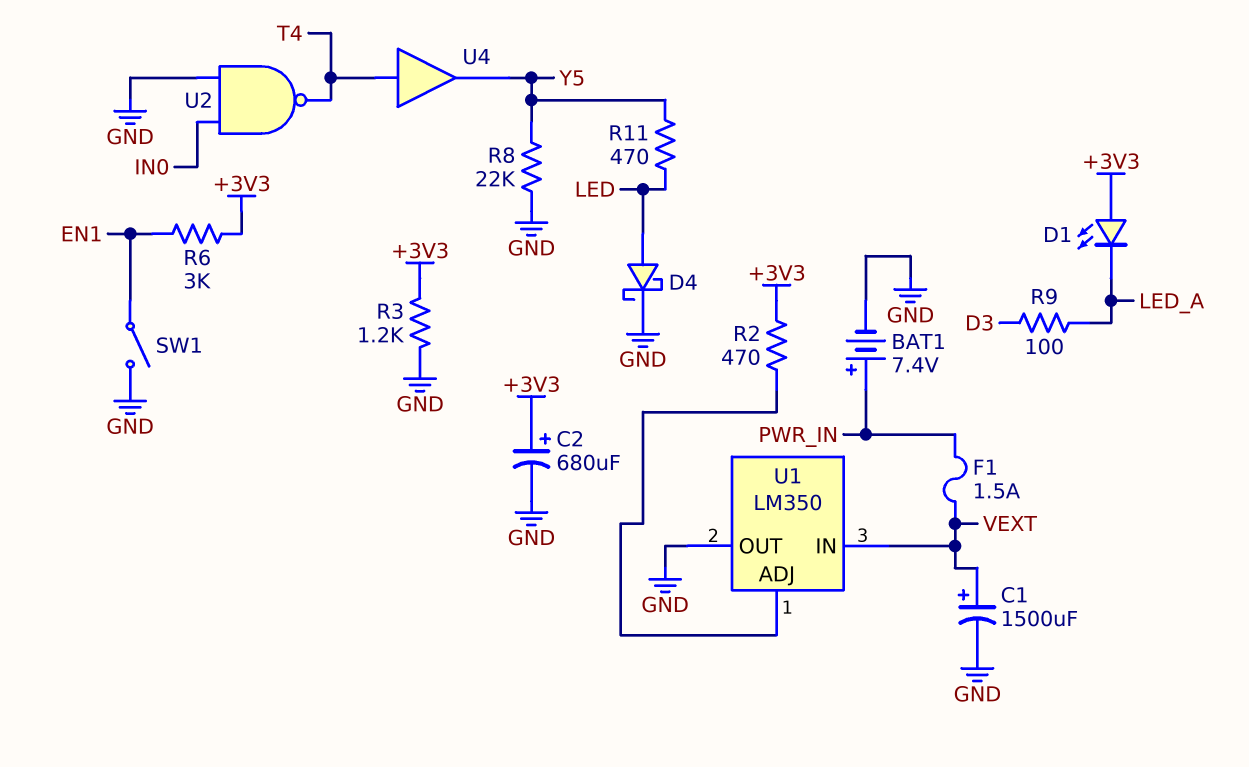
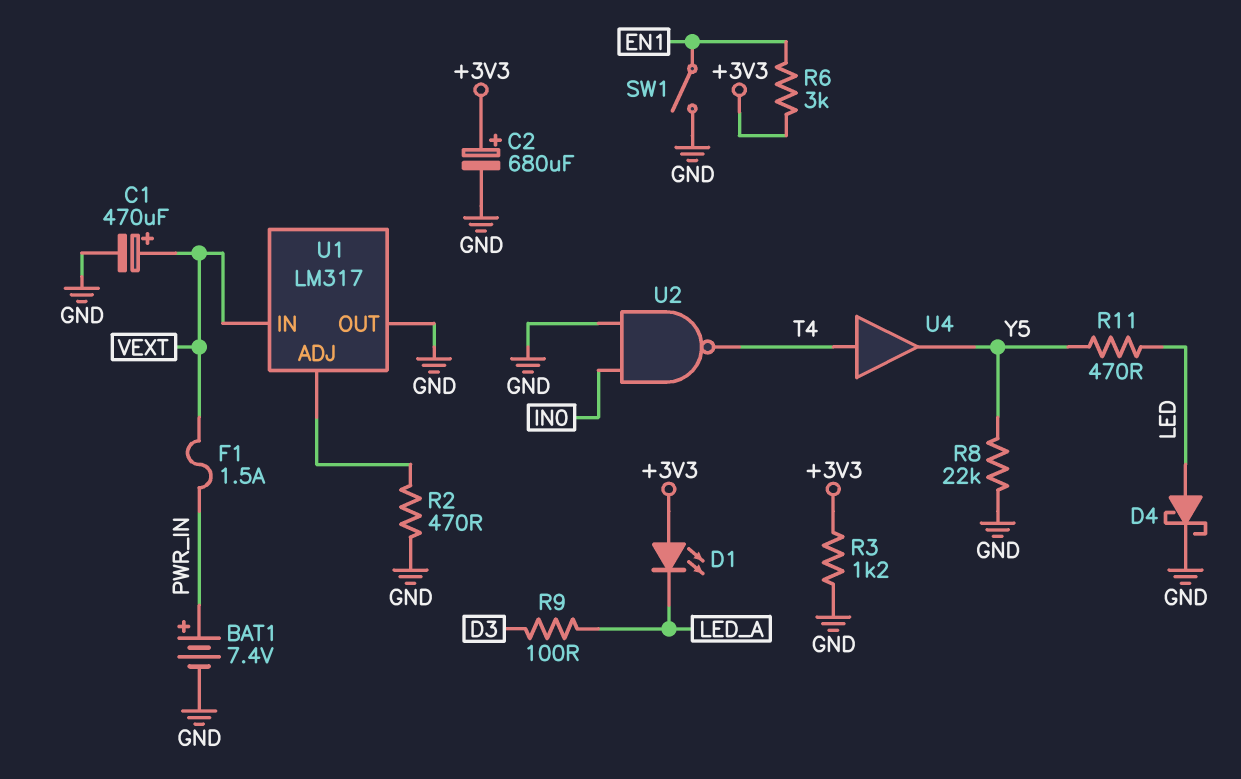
C1: 1500uF (plus VEXT, minus GND) -> 470uF (plus VEXT, minus GND)
R2: 470 (+3V3, U1/ADJ) -> 470 (GND, U1/ADJ)
U1: LM350 -> LM317

